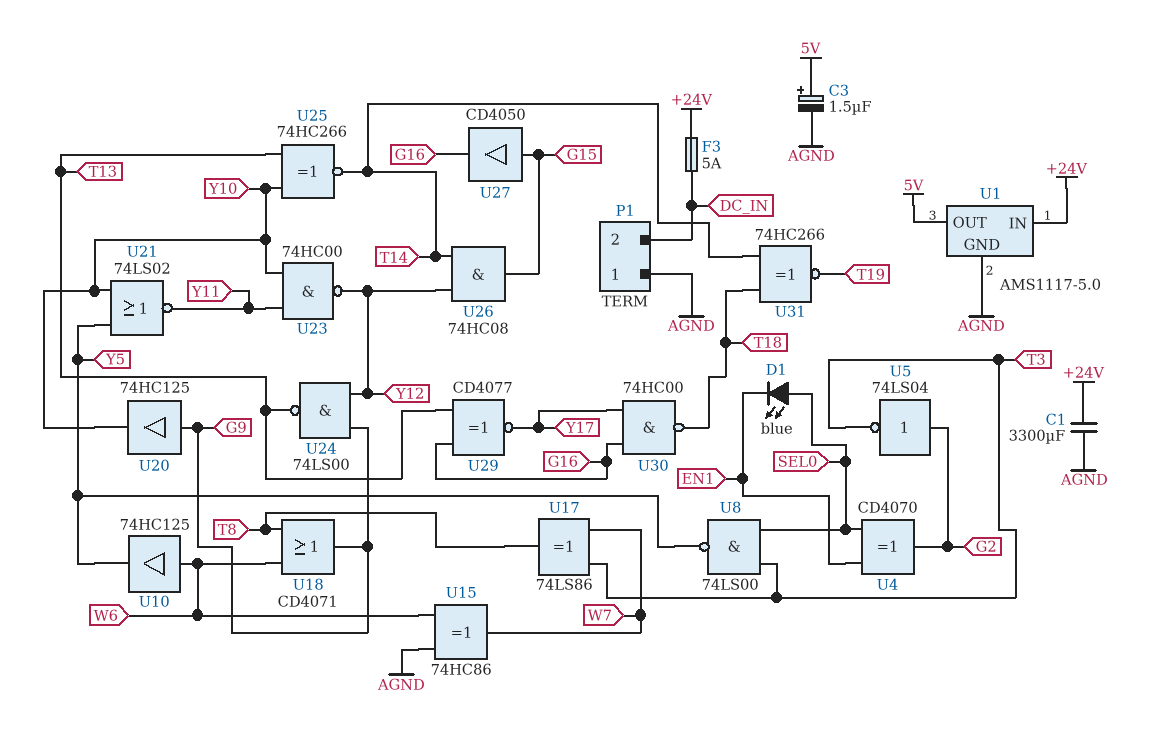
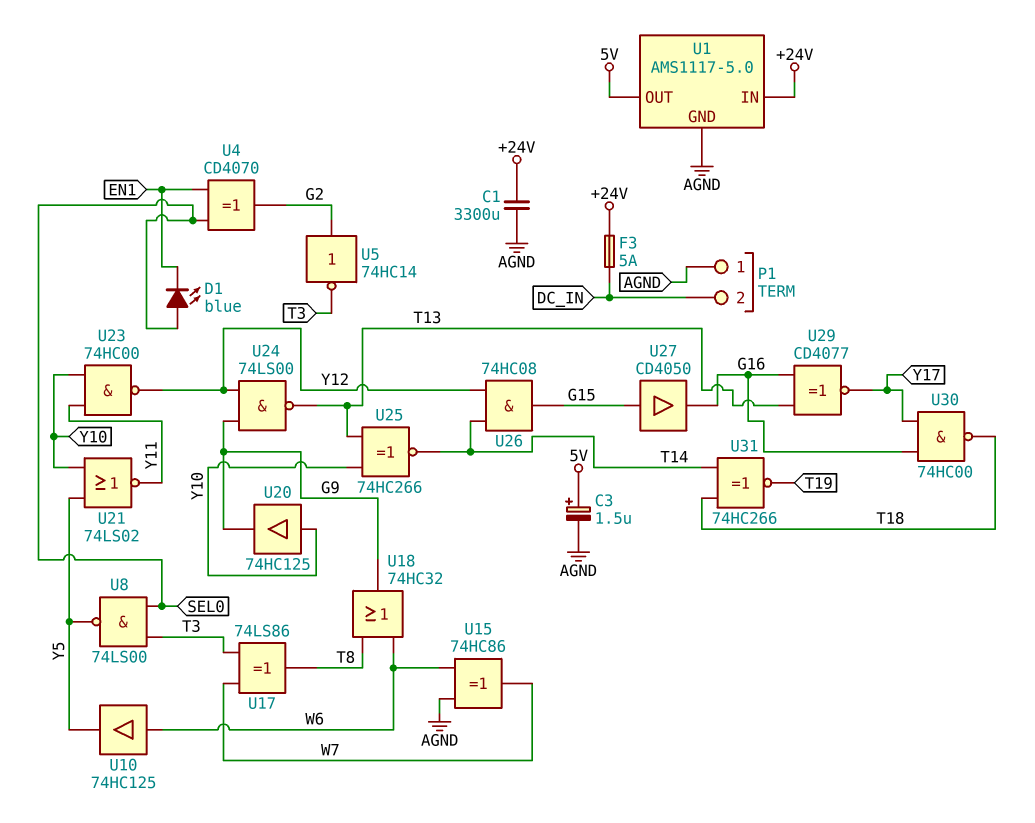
U5: NOT 74LS04 (in G2, out T3) -> NOT 74HC14 (in G2, out T3)
U18: OR CD4071 (in T8, in W6, out G9) -> OR 74HC32 (in T8, in W6, out G9)
U20: buffer 74HC125 (in G9, out Y10) -> buffer 74HC125 (in Y10, out G9)

